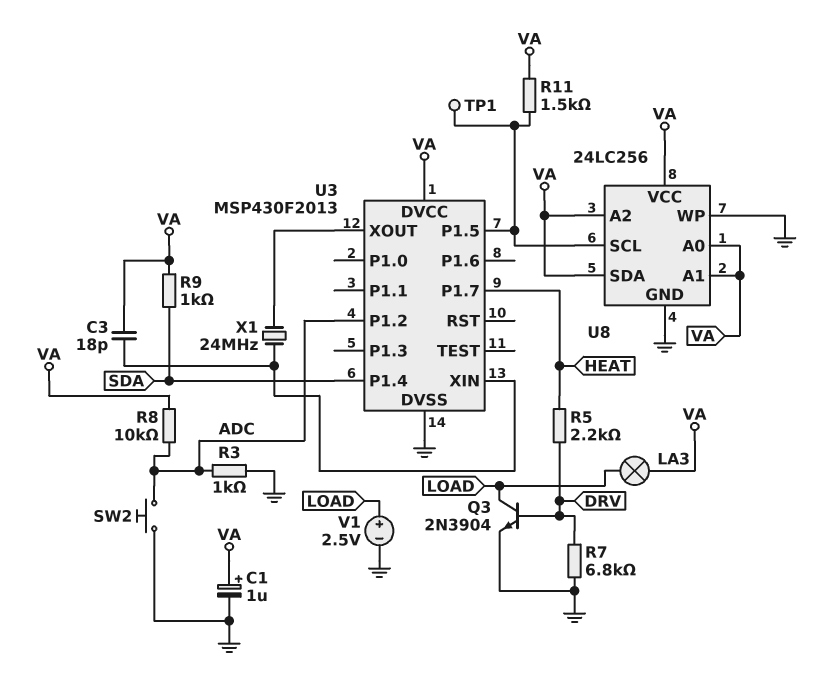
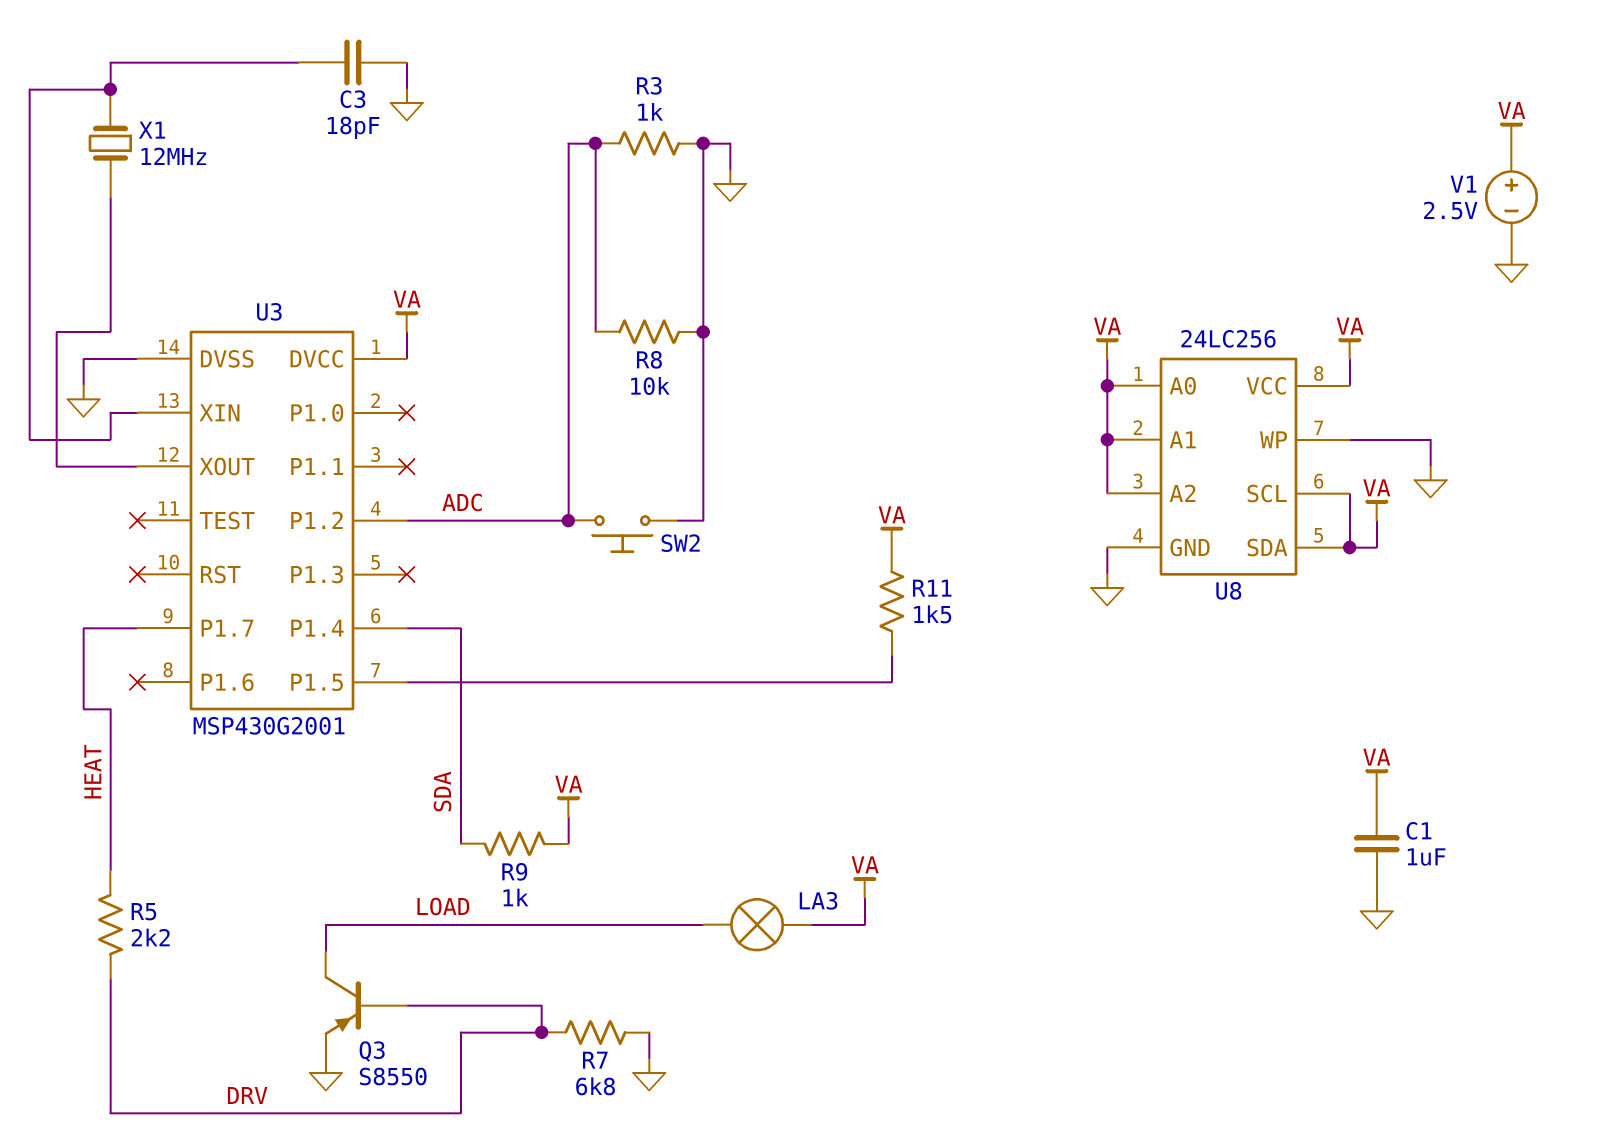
C1: 1uF (plus VA, minus GND) -> 1uF (GND, VA)
C3: 18pF (U3/XIN, VA) -> 18pF (GND, U3/XIN)
Q3: NPN 2N3904 (B DRV, C LOAD, E GND) -> PNP S8550 (B DRV, C LOAD, E GND)
R8: 10k (ADC, VA) -> 10k (ADC, GND)
TP1: test point (U3/P1.5) -> none
U3: MSP430F2013 -> MSP430G2001
U8 pin SCL: U3/P1.5 -> VA
V1: 2.5V (plus LOAD, minus GND) -> 2.5V (plus VA, minus GND)
X1: 24MHz (U3/XIN, U3/XOUT) -> 12MHz (U3/XIN, U3/XOUT)

